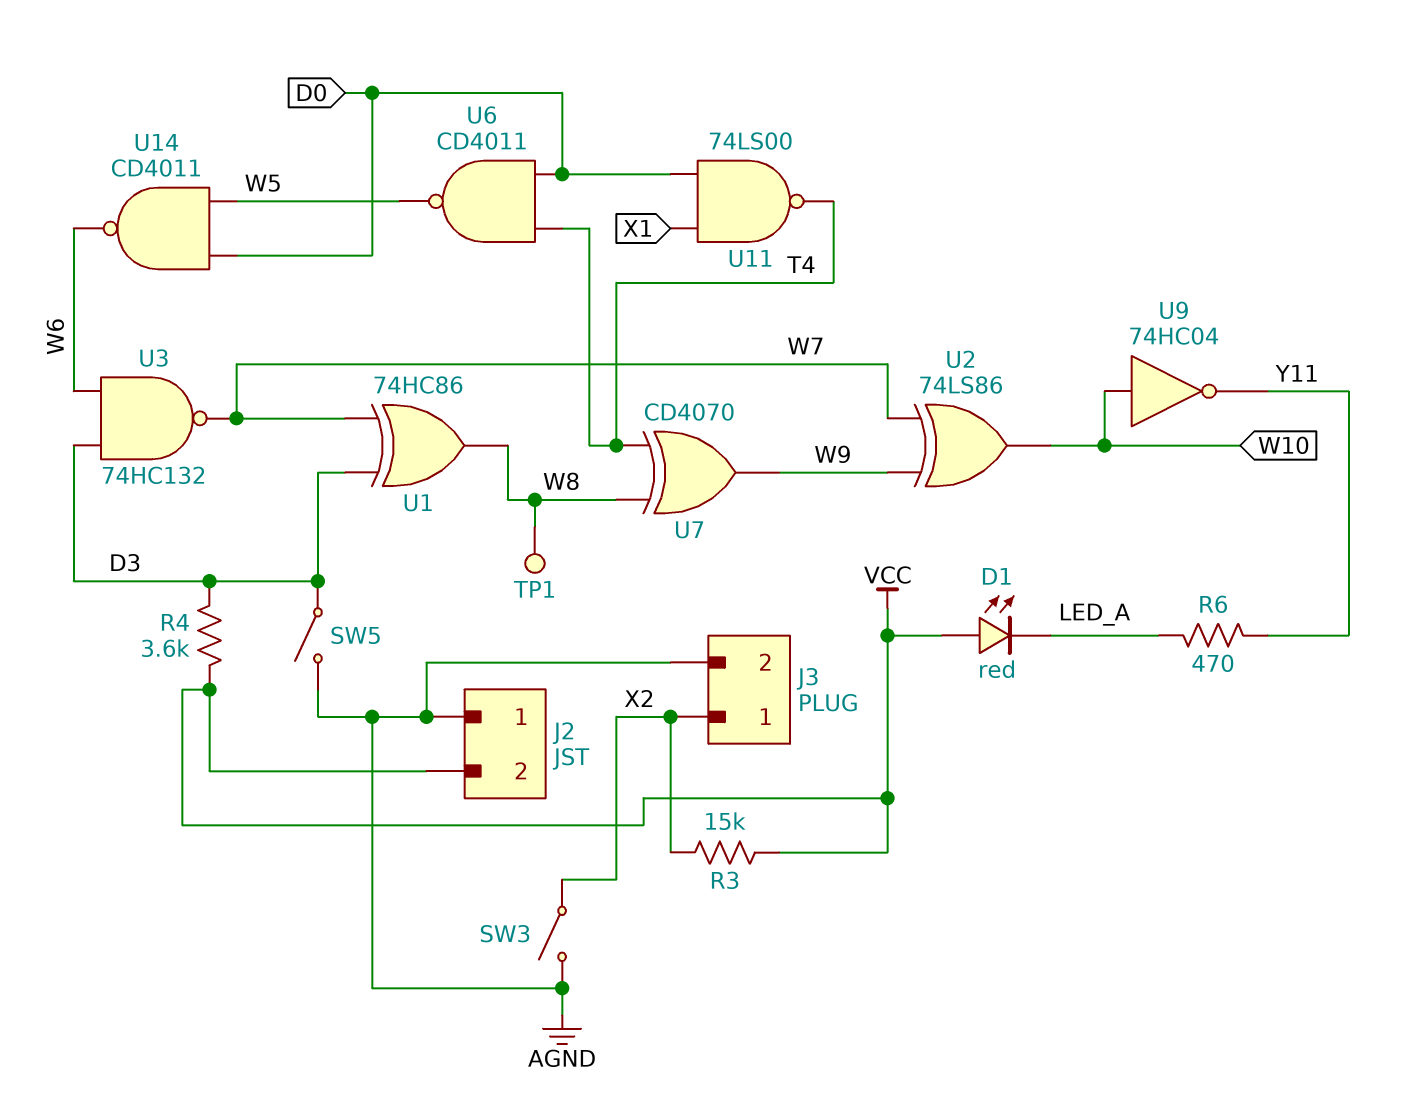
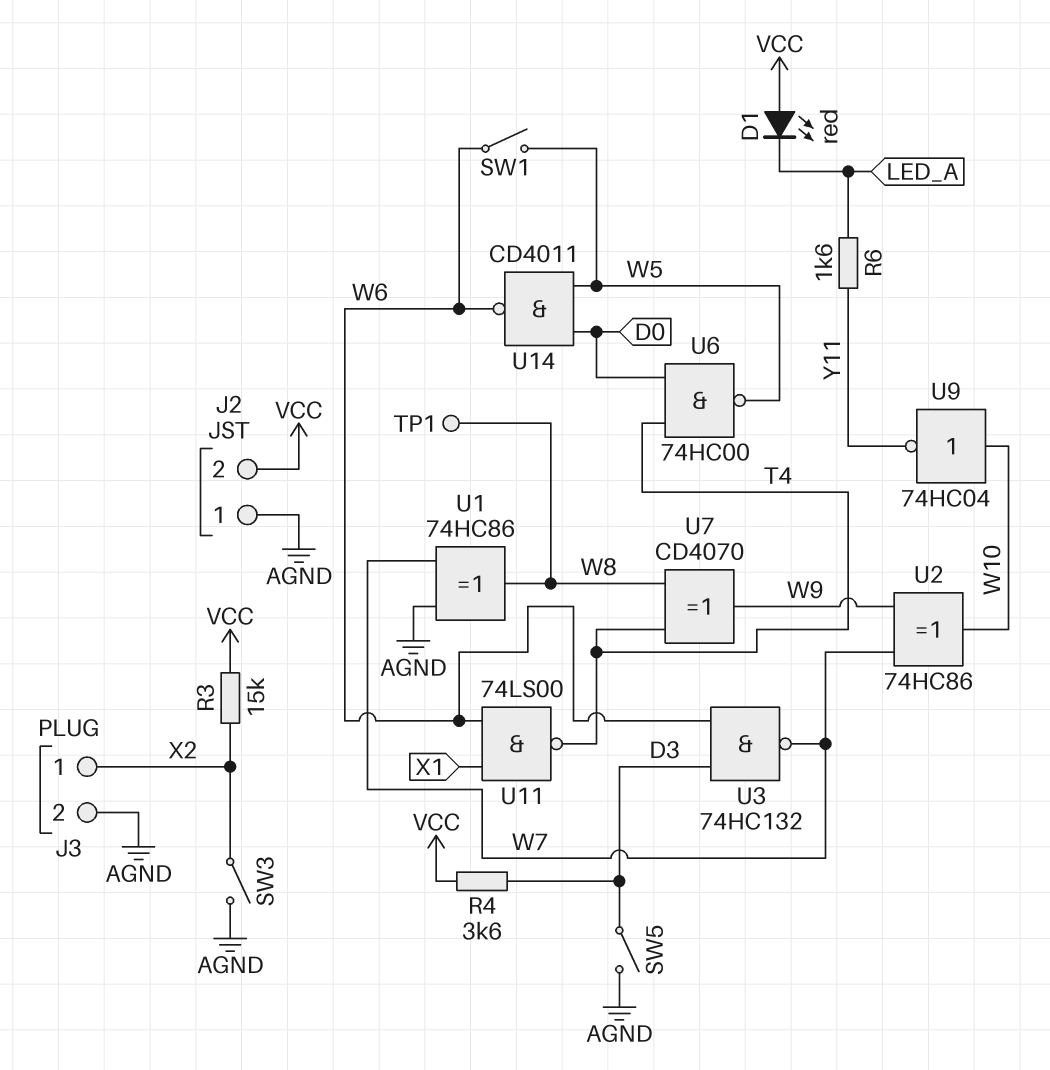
R6: 470 (LED_A, Y11) -> 1.6k (LED_A, Y11)
SW1: none -> switch (W5, W6)
U1: XOR 74HC86 (in D3, in W7, out W8) -> XOR 74HC86 (in AGND, in W7, out W8)
U2: XOR 74LS86 (in W7, in W9, out W10) -> XOR 74HC86 (in W7, in W9, out W10)
U6: NAND CD4011 (in D0, in T4, out W5) -> NAND 74HC00 (in D0, in T4, out W5)
U11: NAND 74LS00 (in D0, in X1, out T4) -> NAND 74LS00 (in W6, in X1, out T4)

